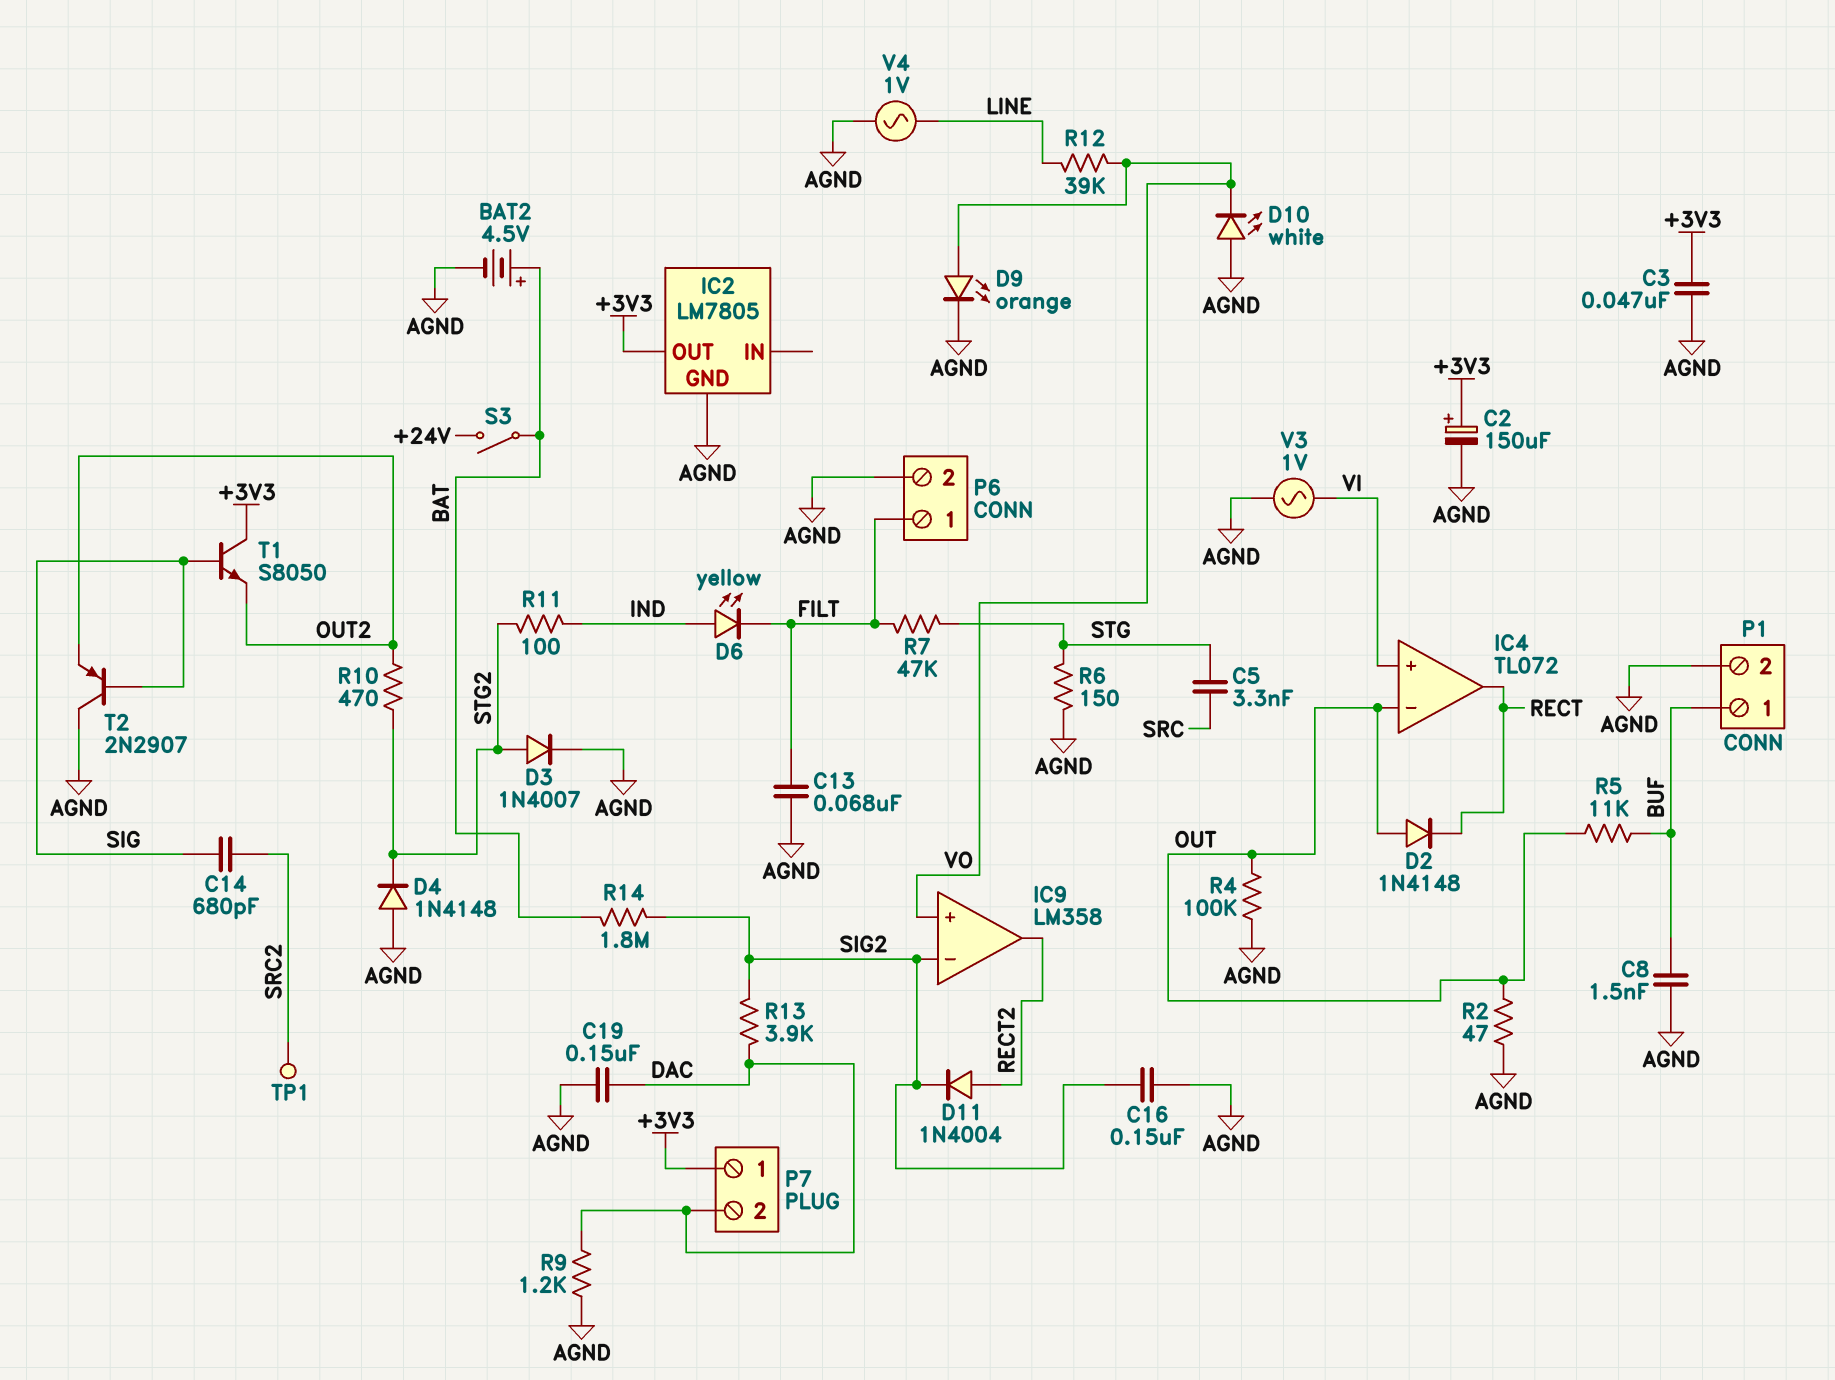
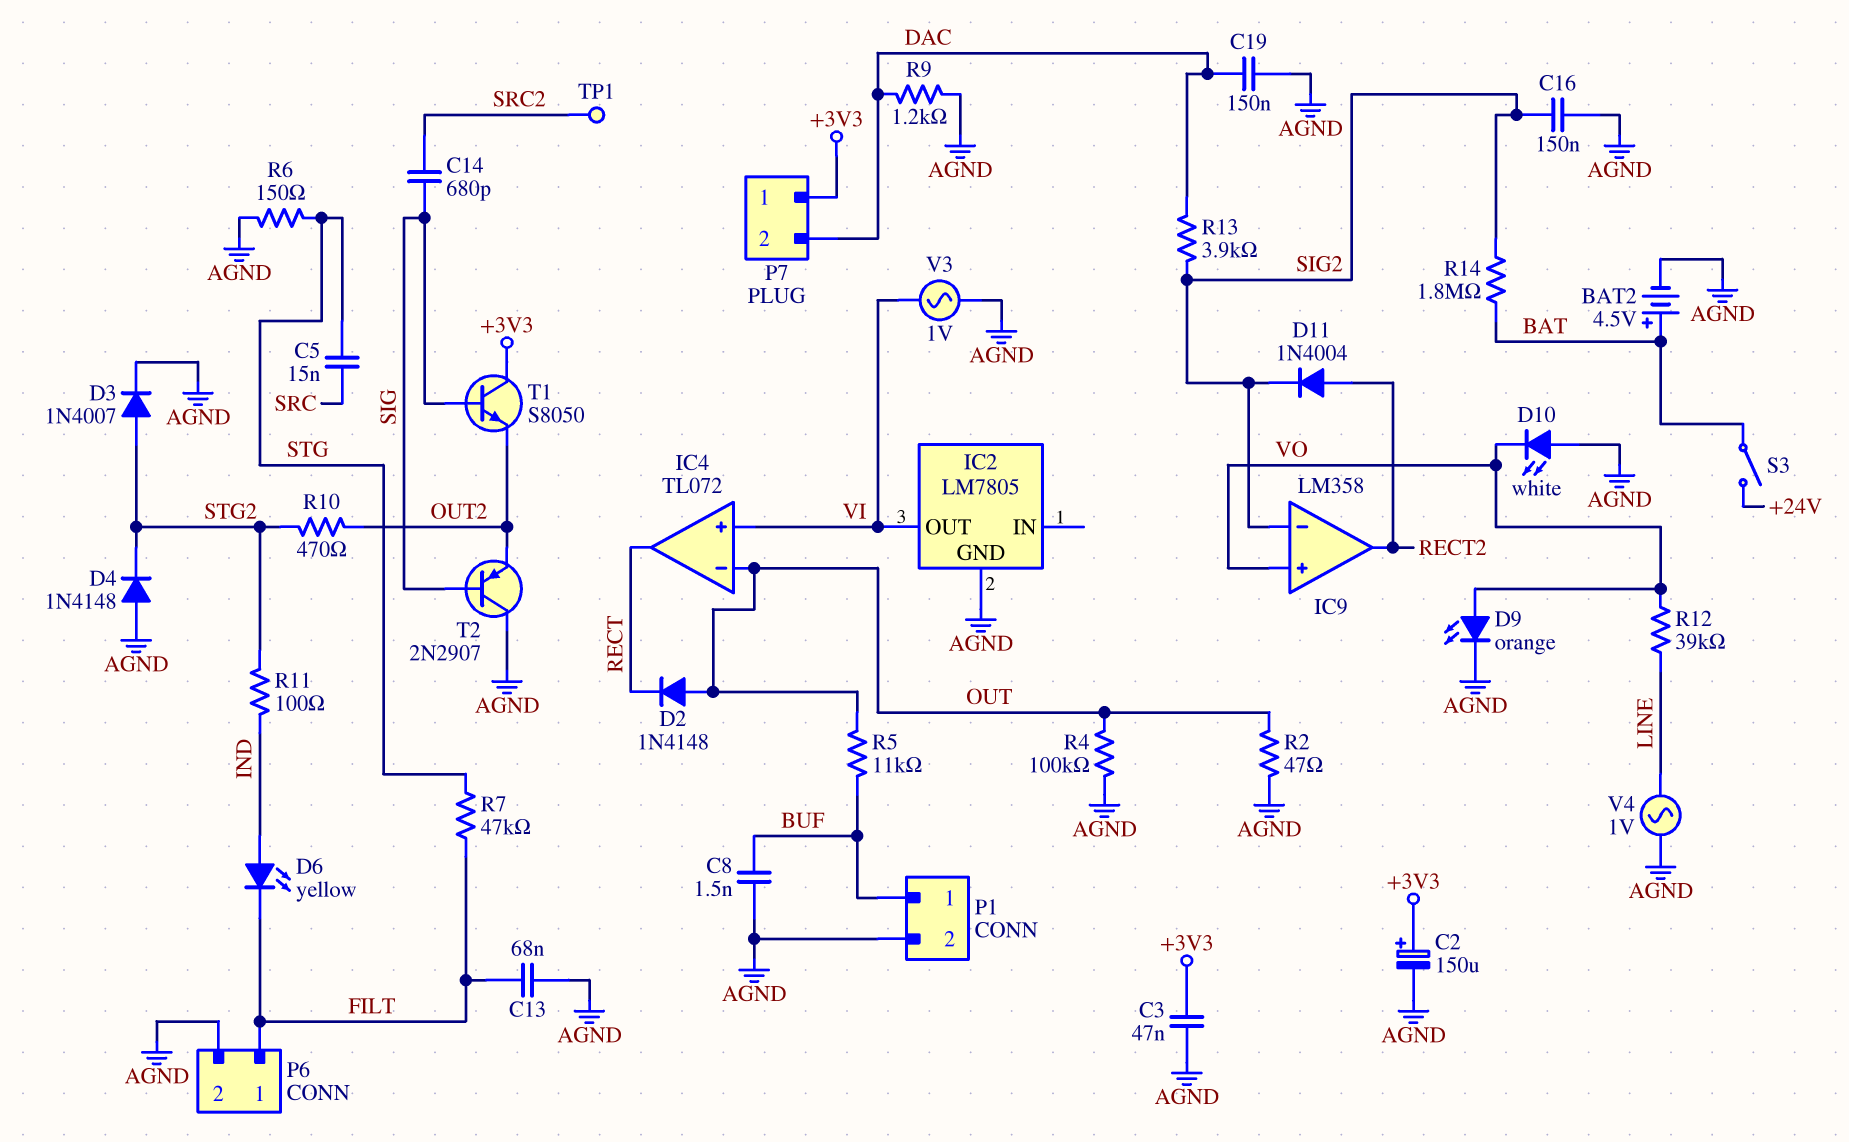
C5: 3.3nF (SRC, STG) -> 15nF (SRC, STG)
IC2 pin OUT: +3V3 -> VI

